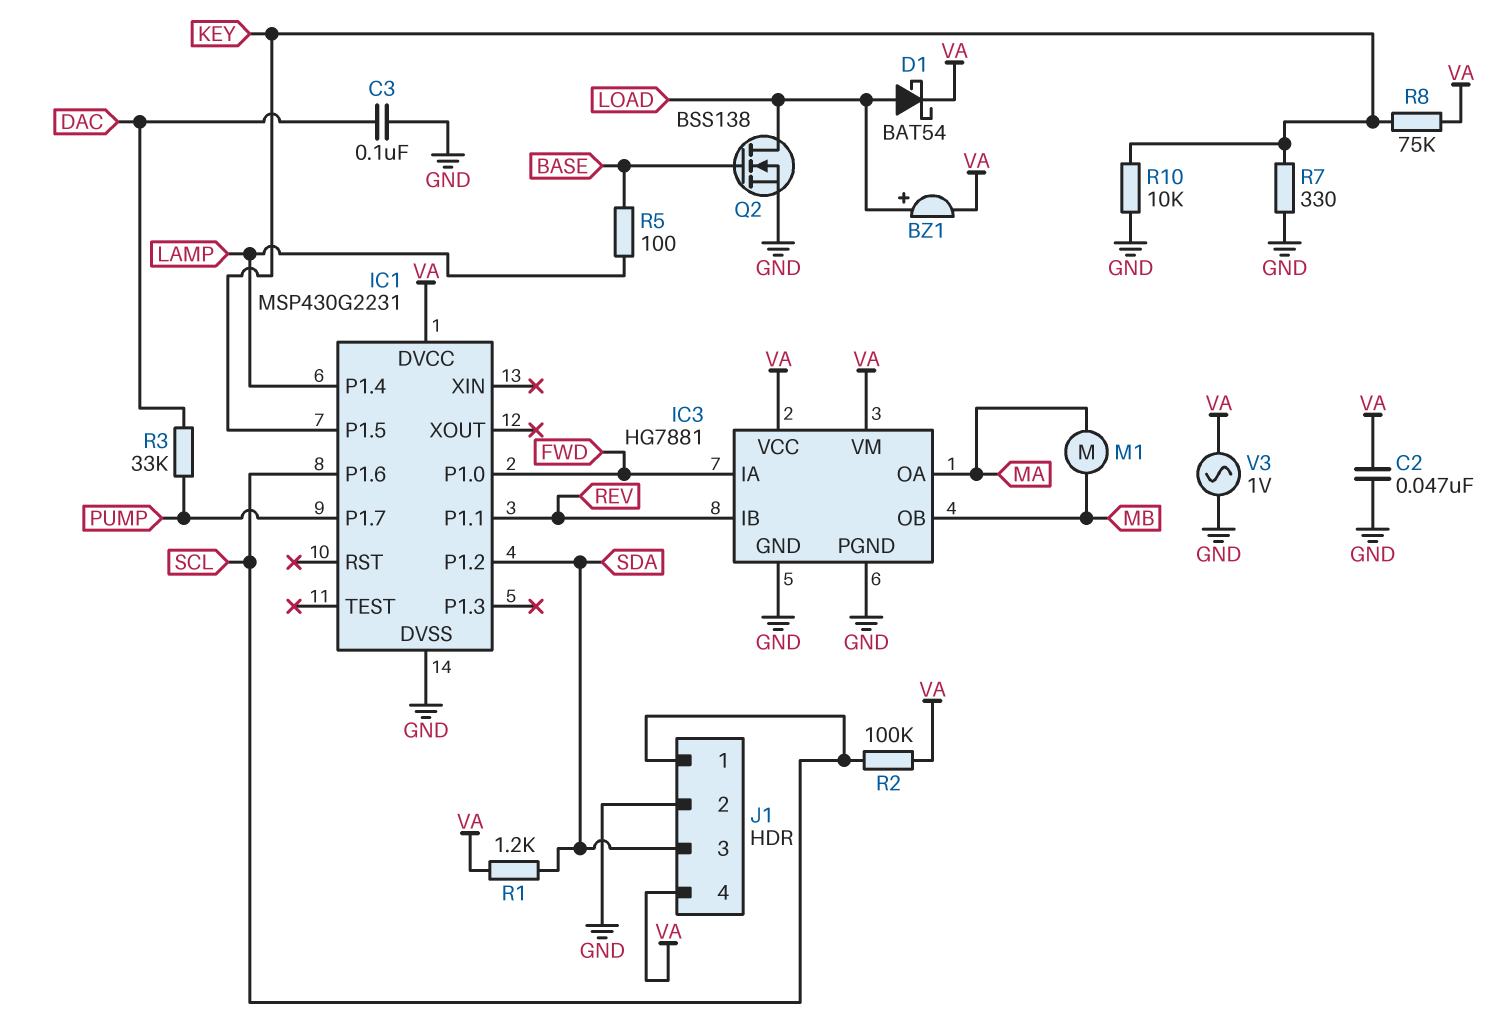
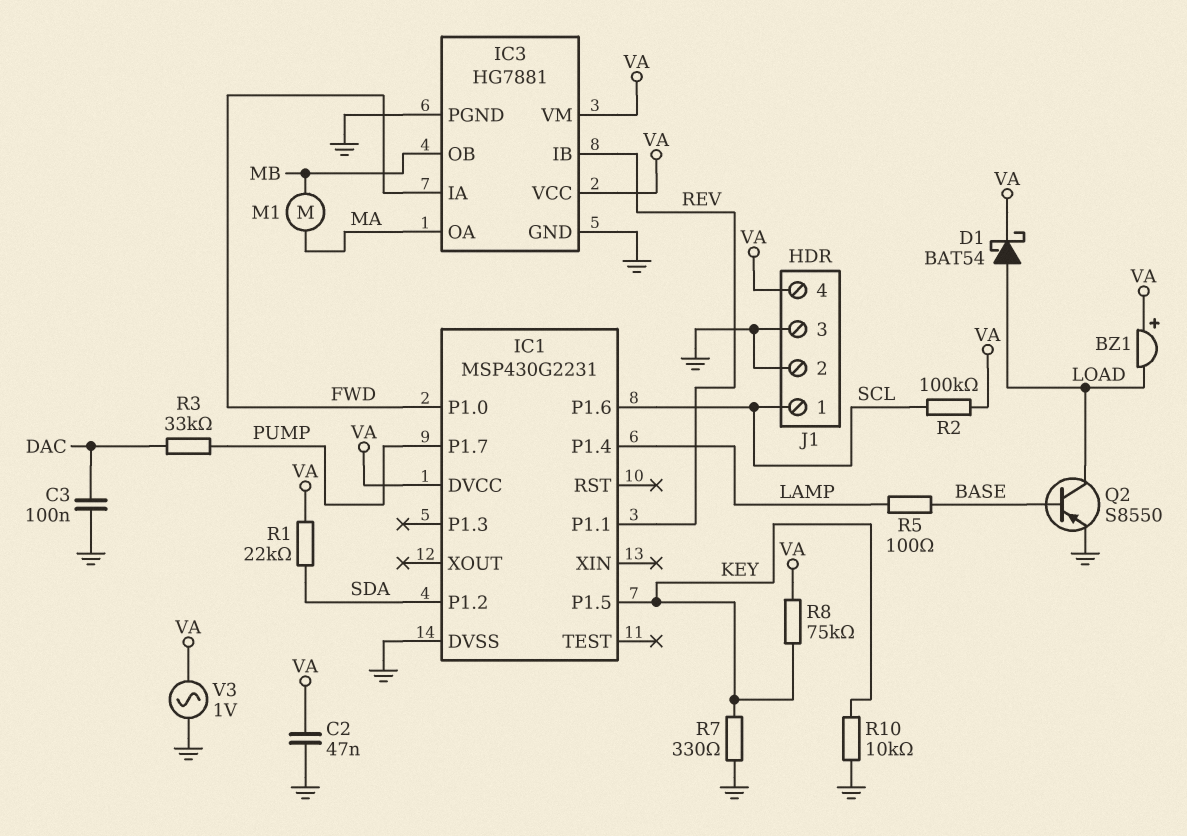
BZ1: buzzer (plus LOAD, minus VA) -> buzzer (plus VA, minus LOAD)
J1 pin 3: SDA -> GND
Q2: NMOS BSS138 (G BASE, D LOAD, S GND) -> PNP S8550 (B BASE, C LOAD, E GND)
R1: 1.2k (SDA, VA) -> 22k (SDA, VA)

